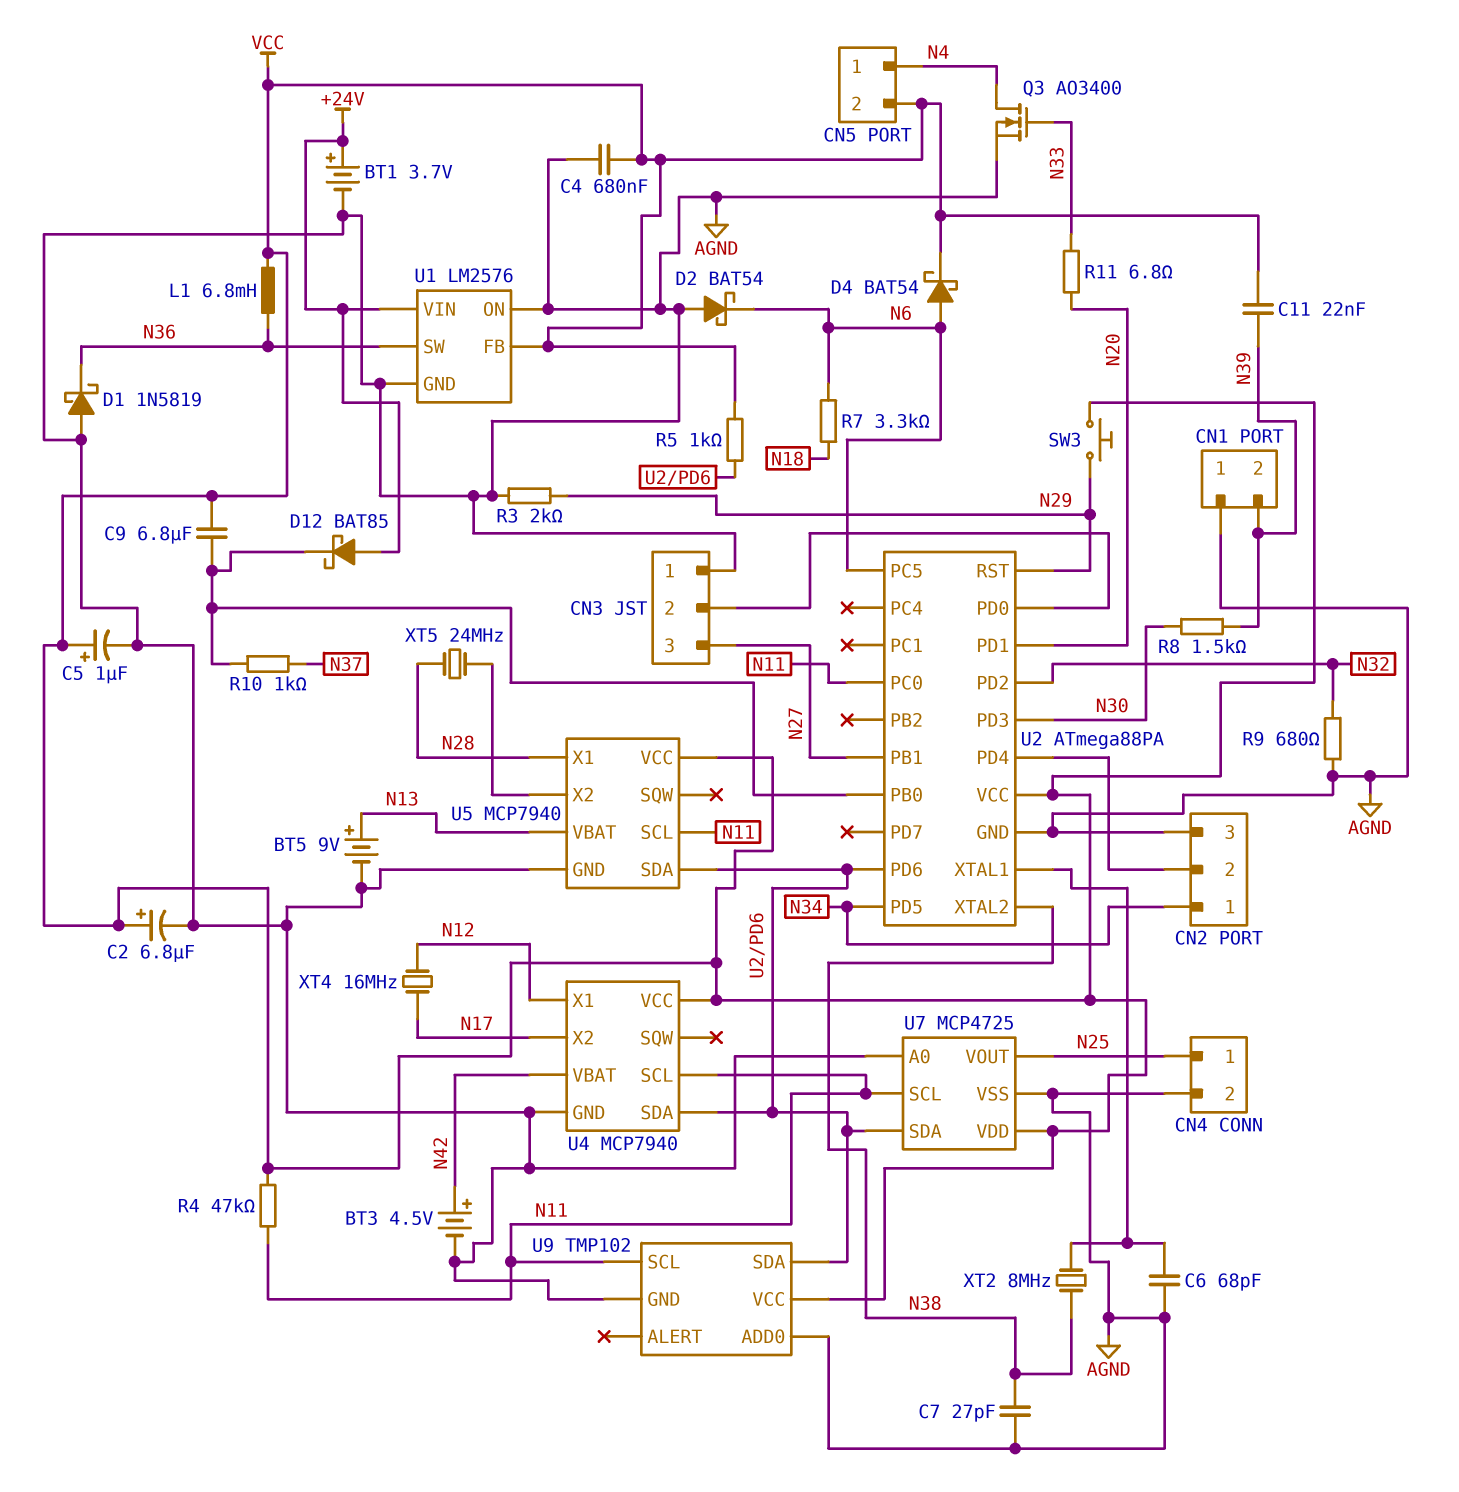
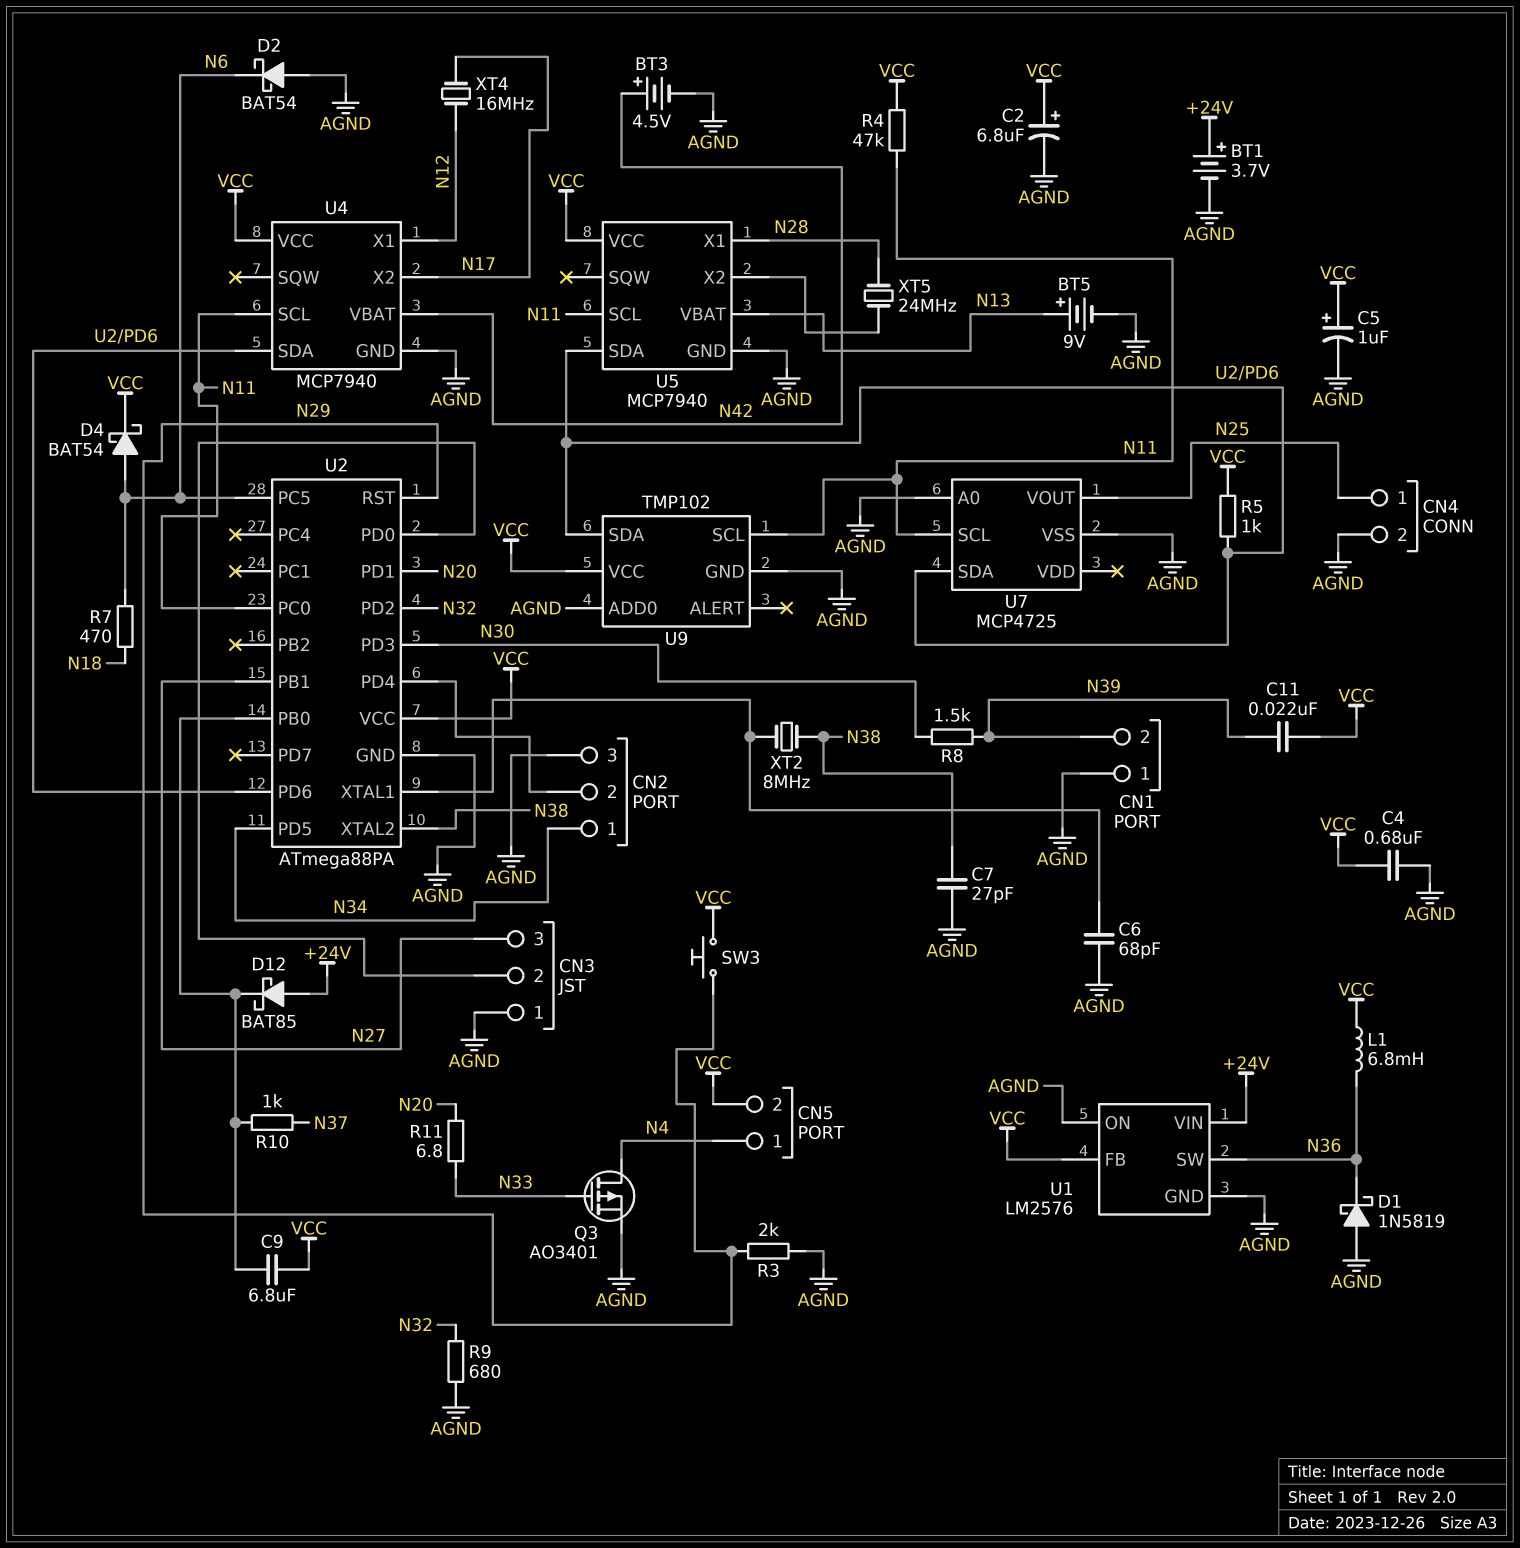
Q3: NMOS AO3400 (G N33, D N4, S AGND) -> PMOS AO3401 (G N33, D N4, S AGND)
R7: 3.3k (N6, N18) -> 470 (N6, N18)
U7 pin VDD: VCC -> none

